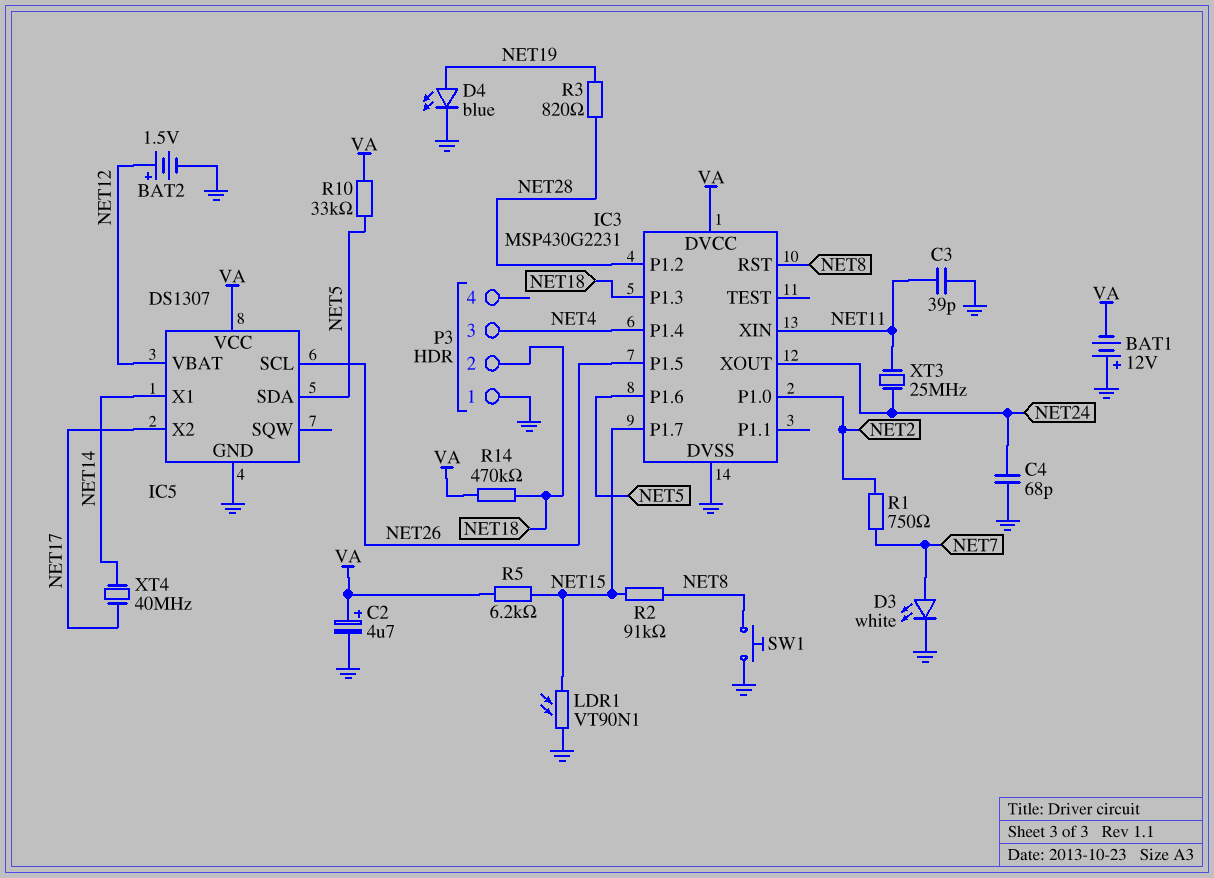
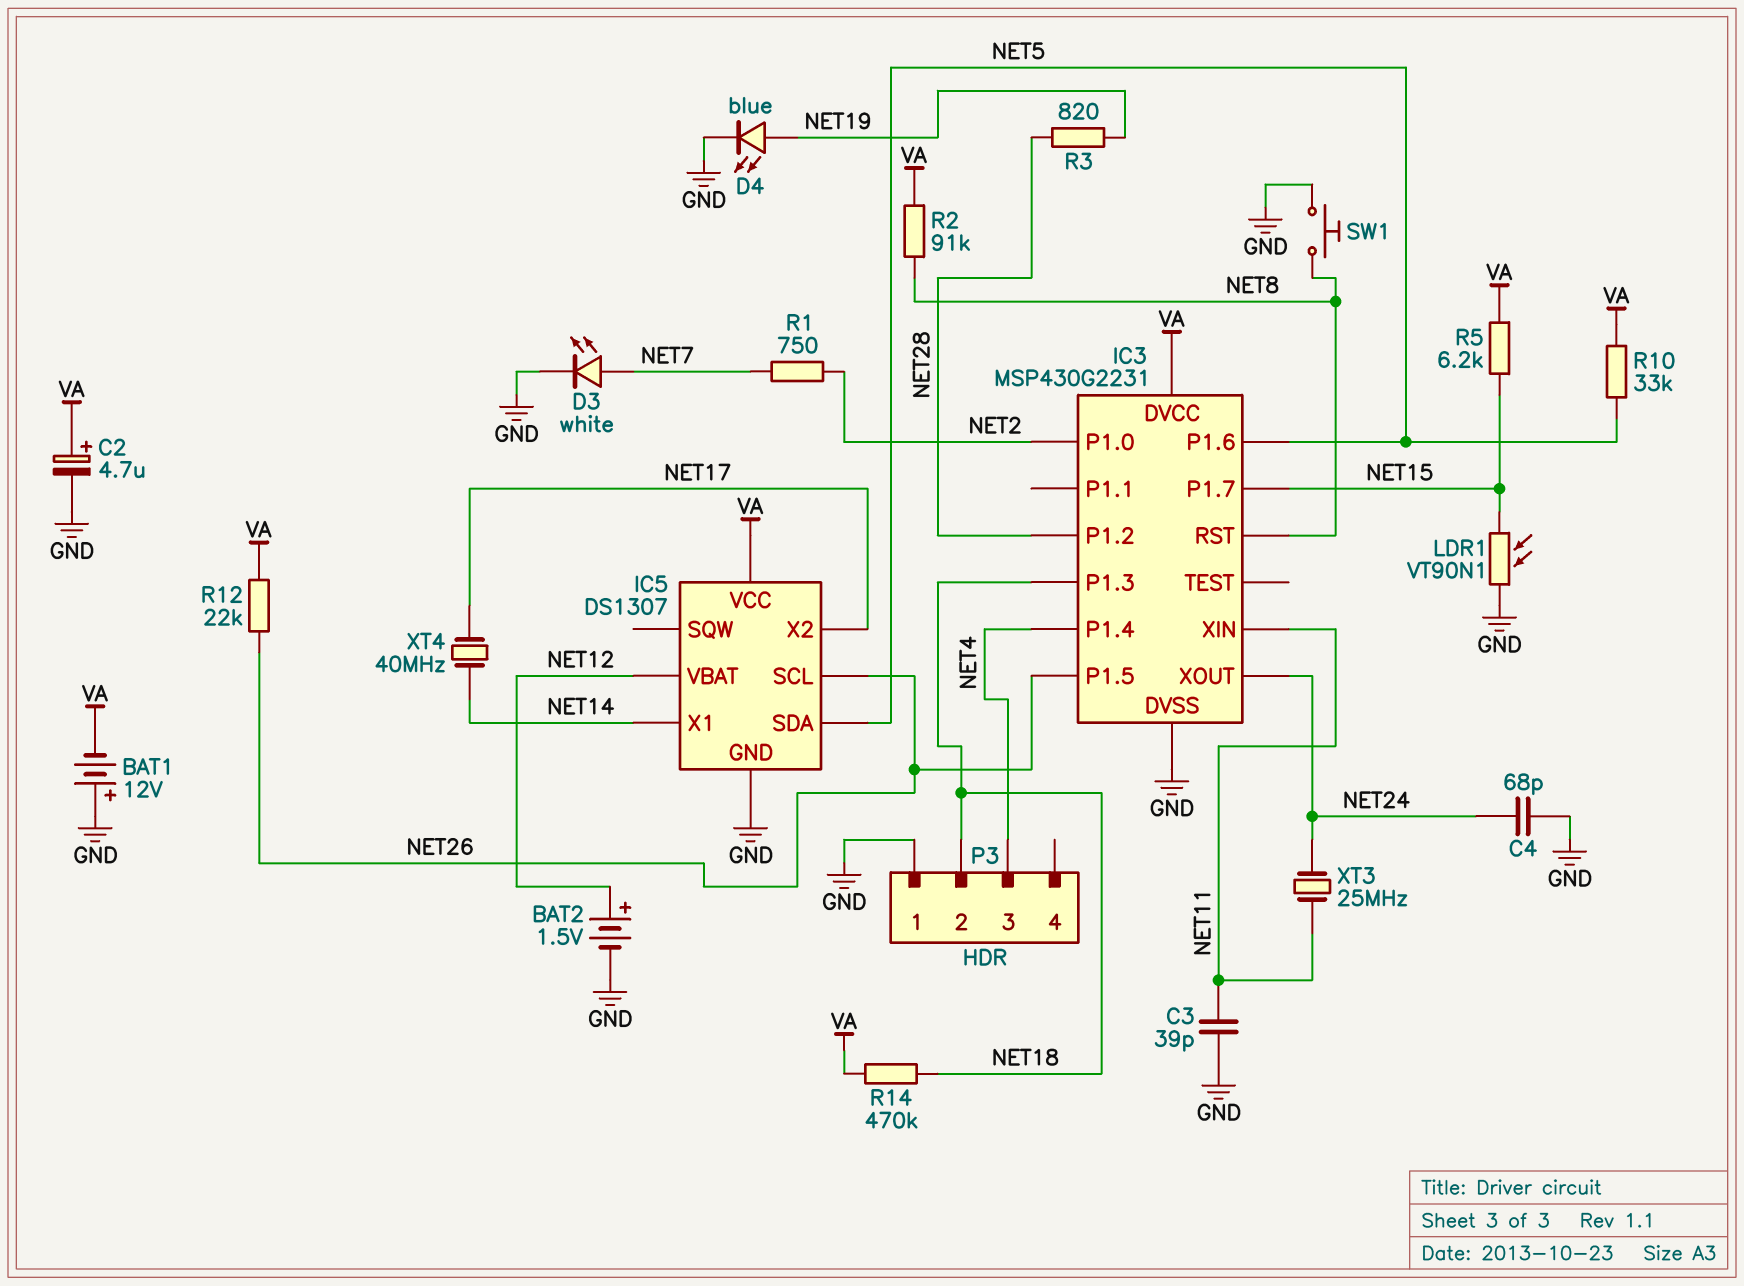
R2: 91k (NET8, NET15) -> 91k (NET8, VA)
R12: none -> 22k (NET26, VA)

